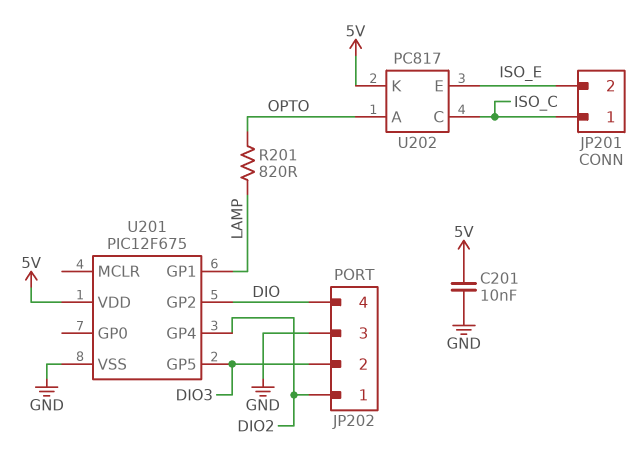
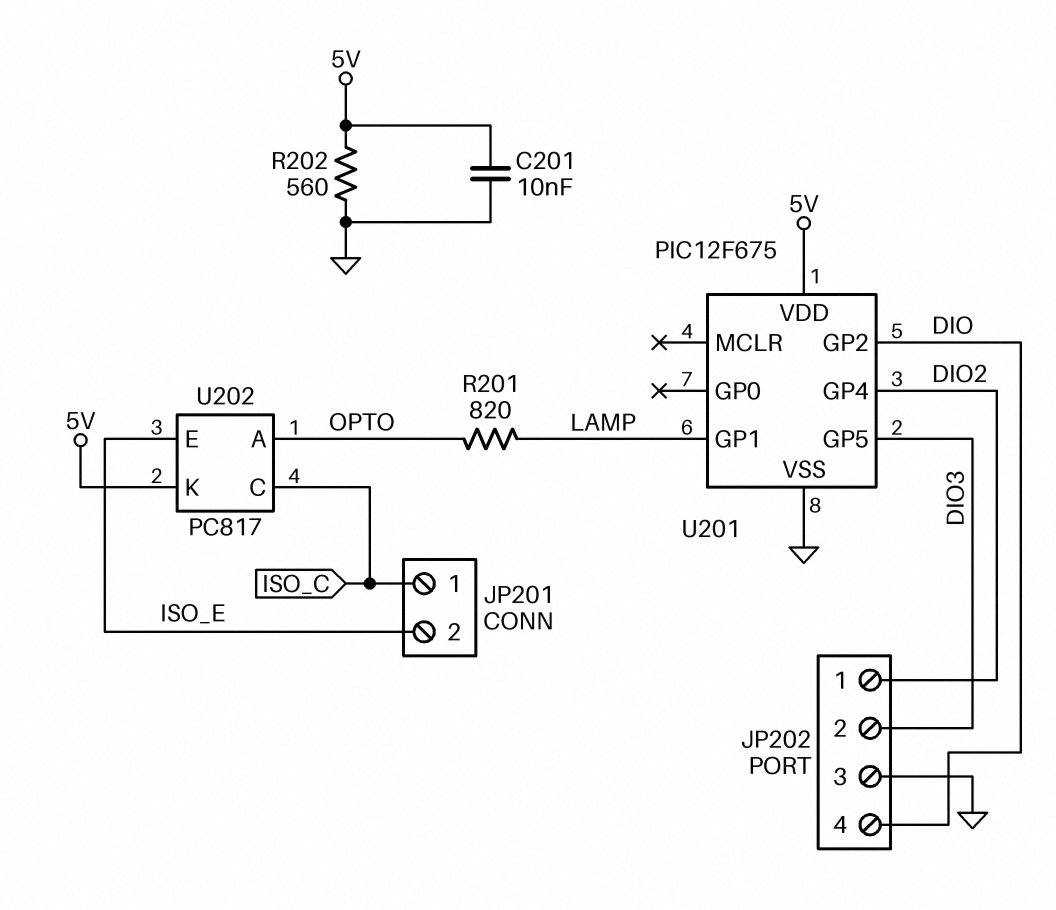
R202: none -> 560 (5V, GND)

